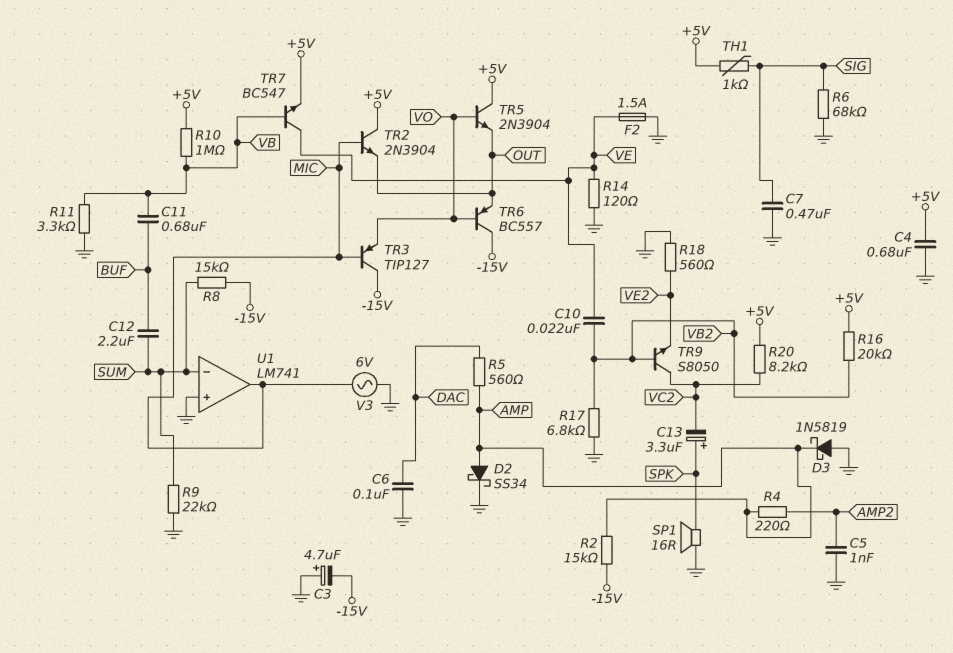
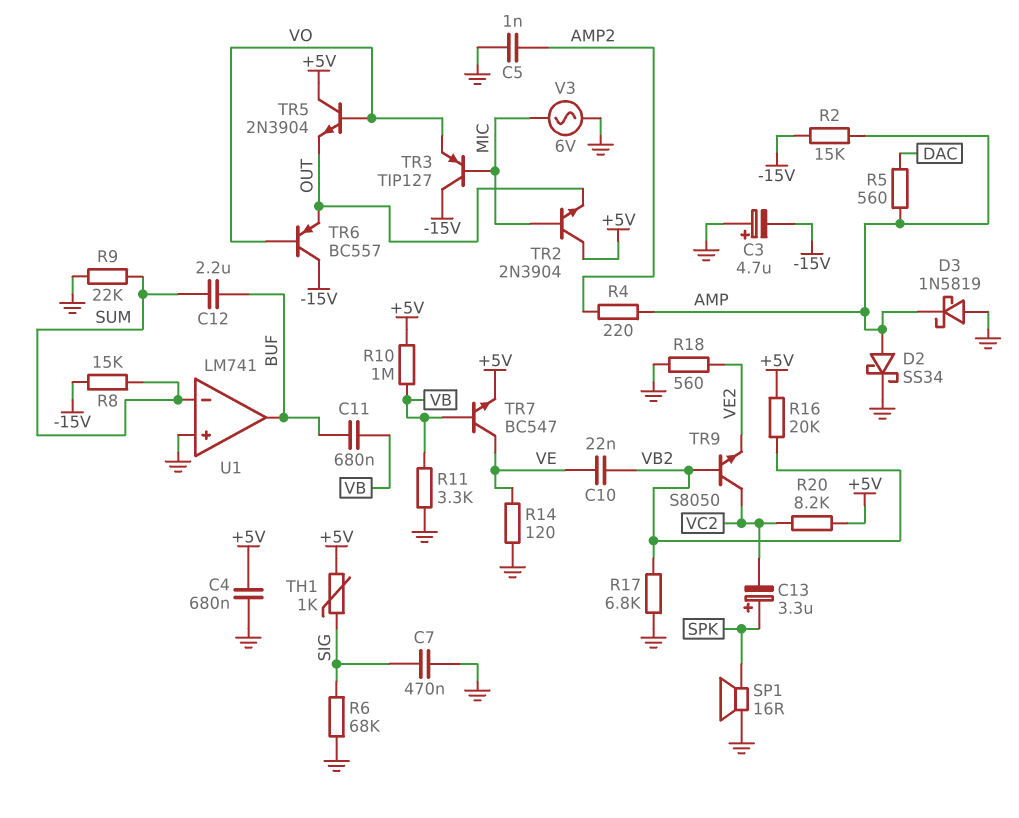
C6: 100nF (DAC, GND) -> none
F2: 1.5A (GND, VE) -> none
U1 pin out: MIC -> BUF

